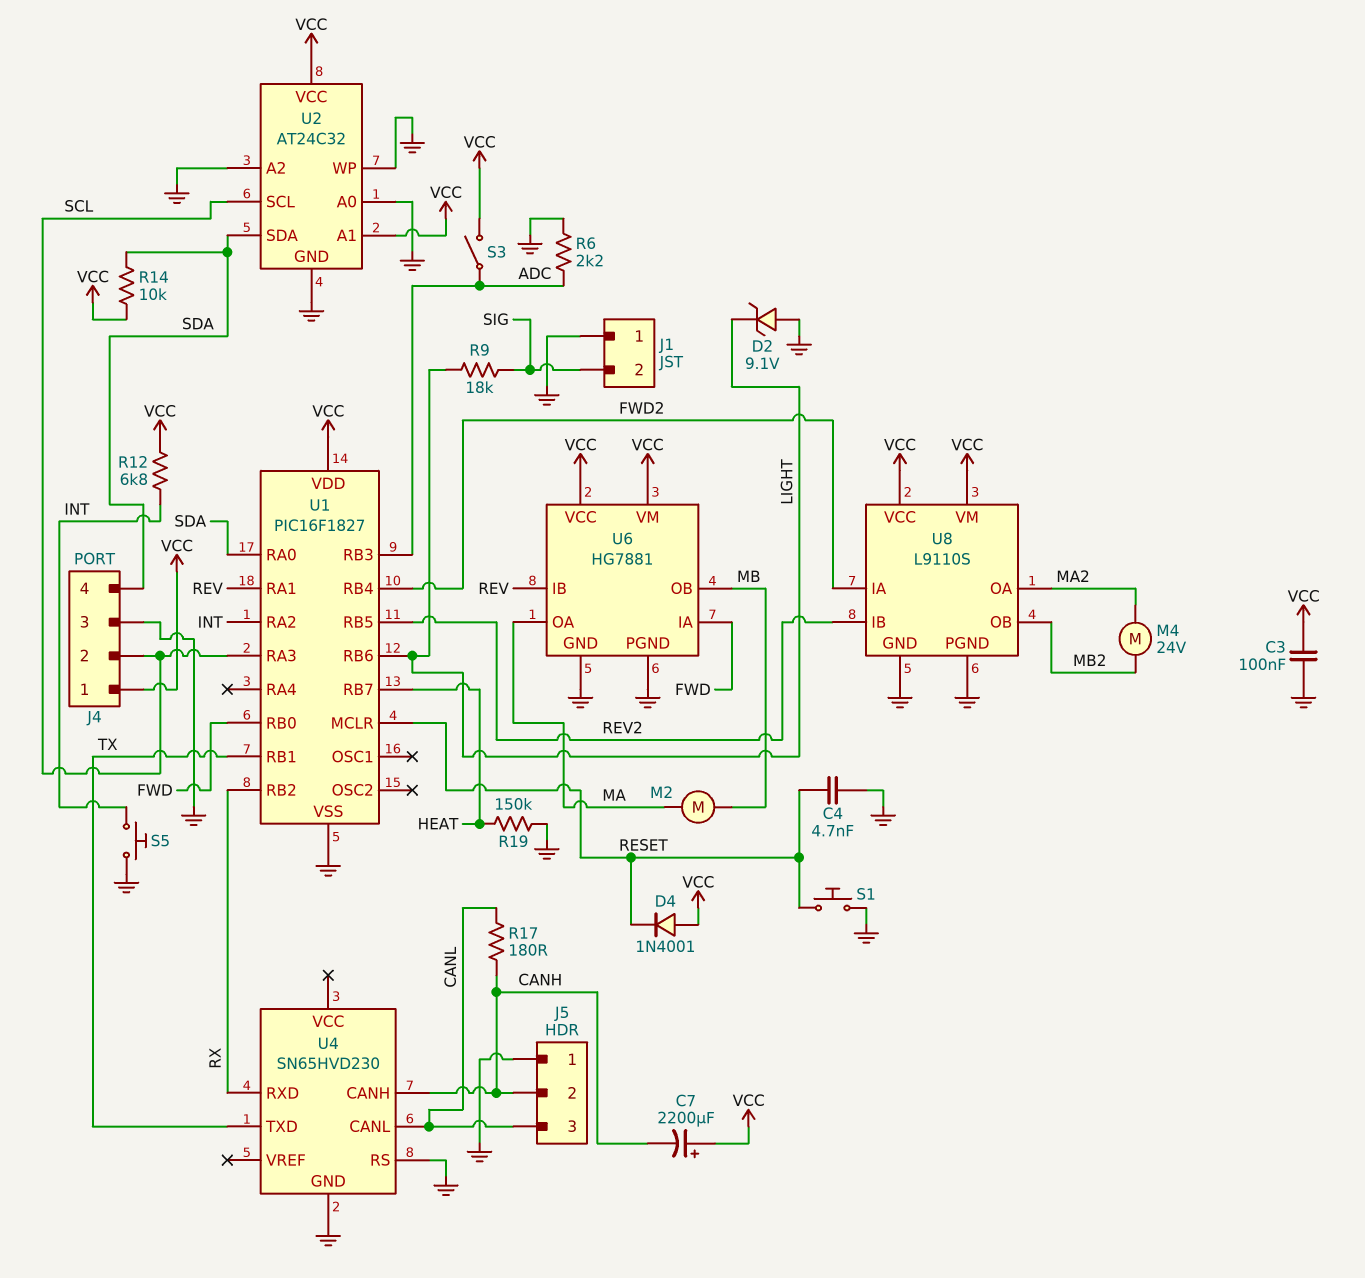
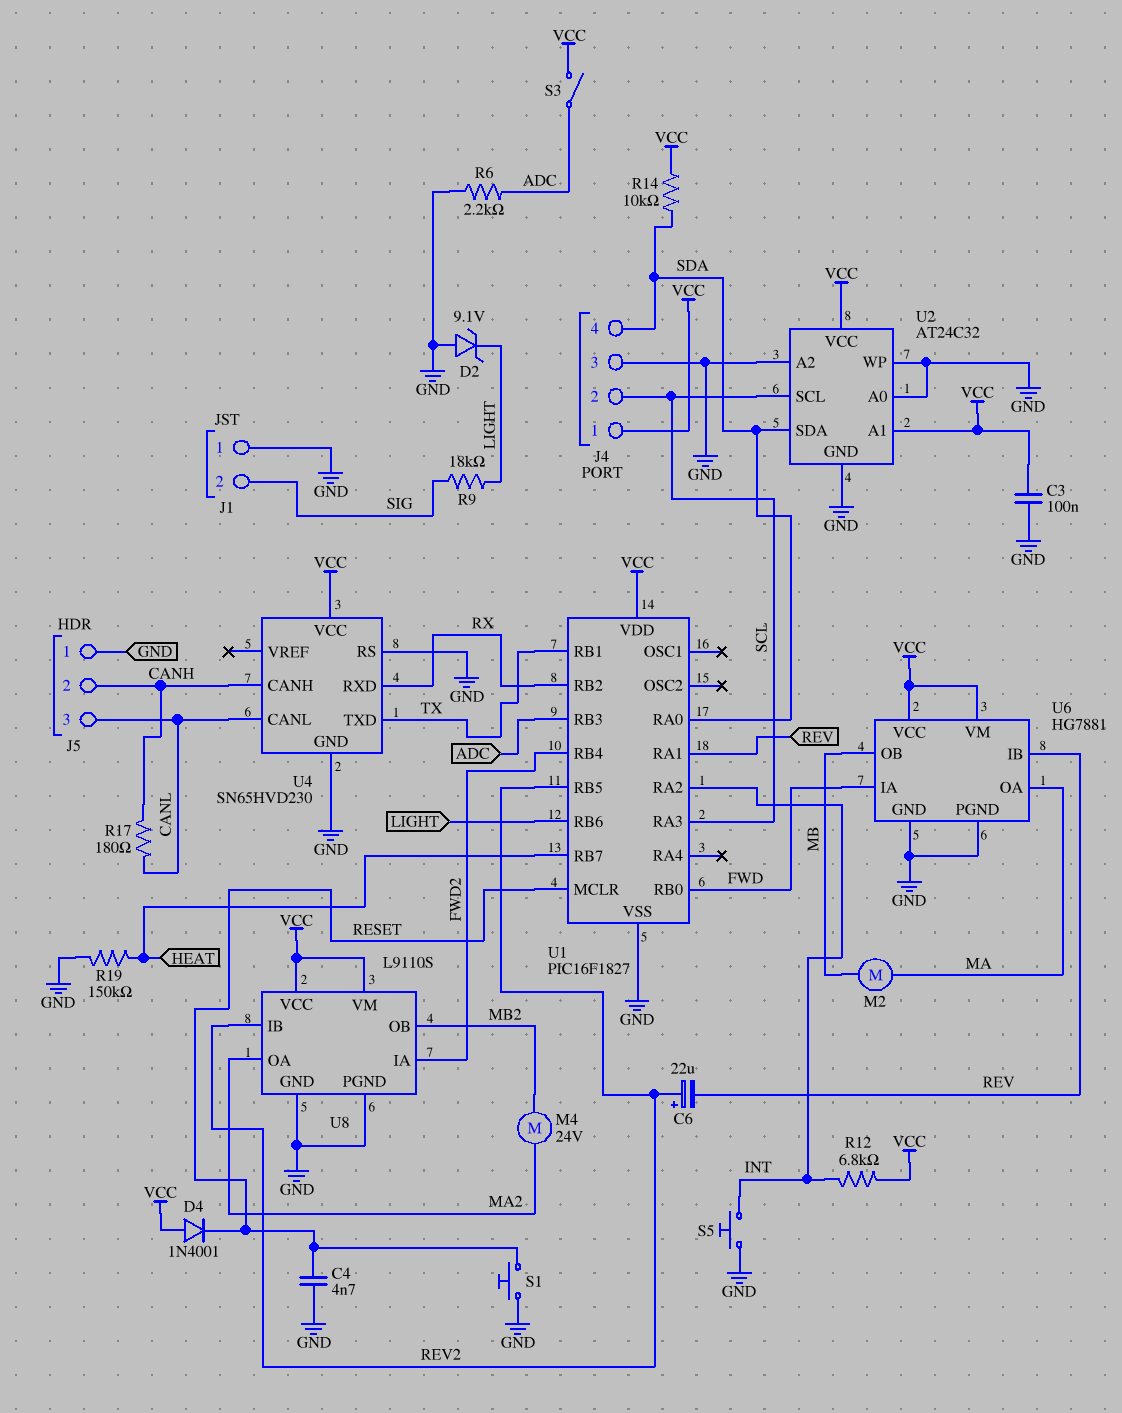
C6: none -> 22uF (plus REV2, minus REV)
C7: 2200uF (plus VCC, minus CANH) -> none
U4 pin VCC: none -> VCC

